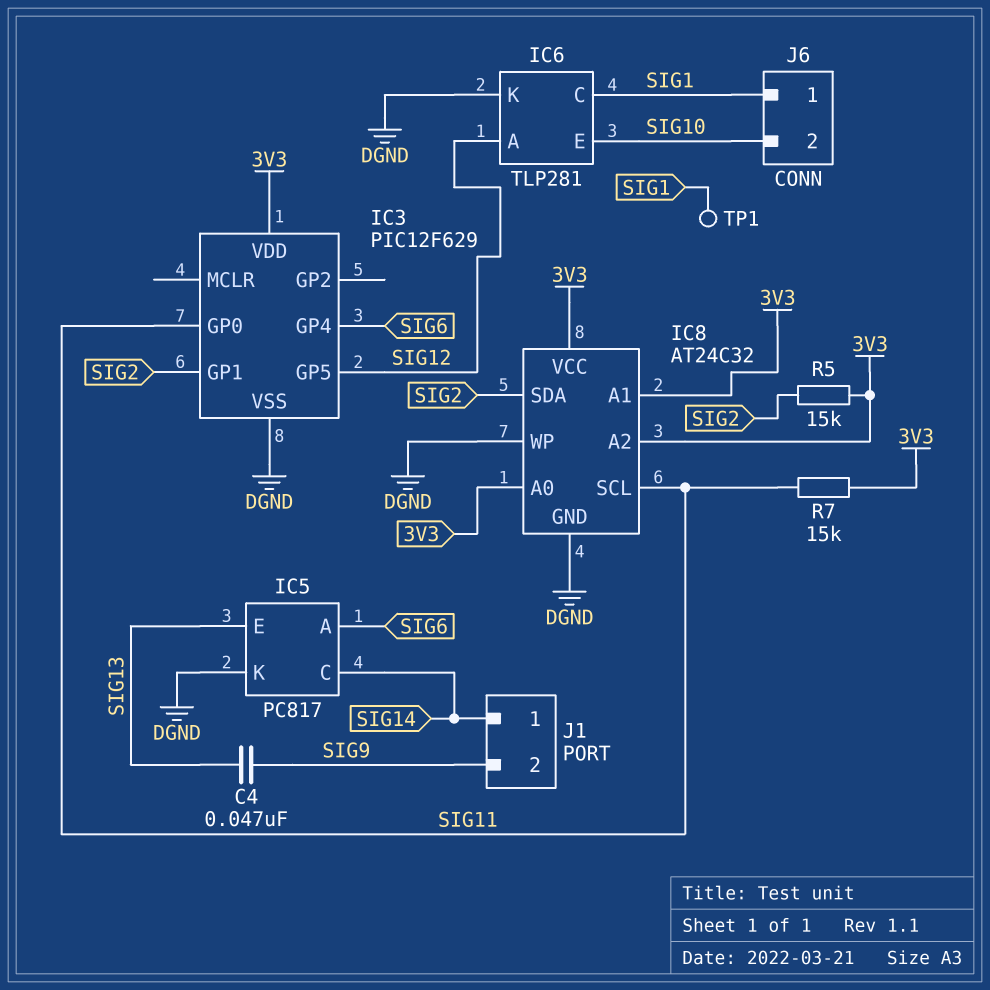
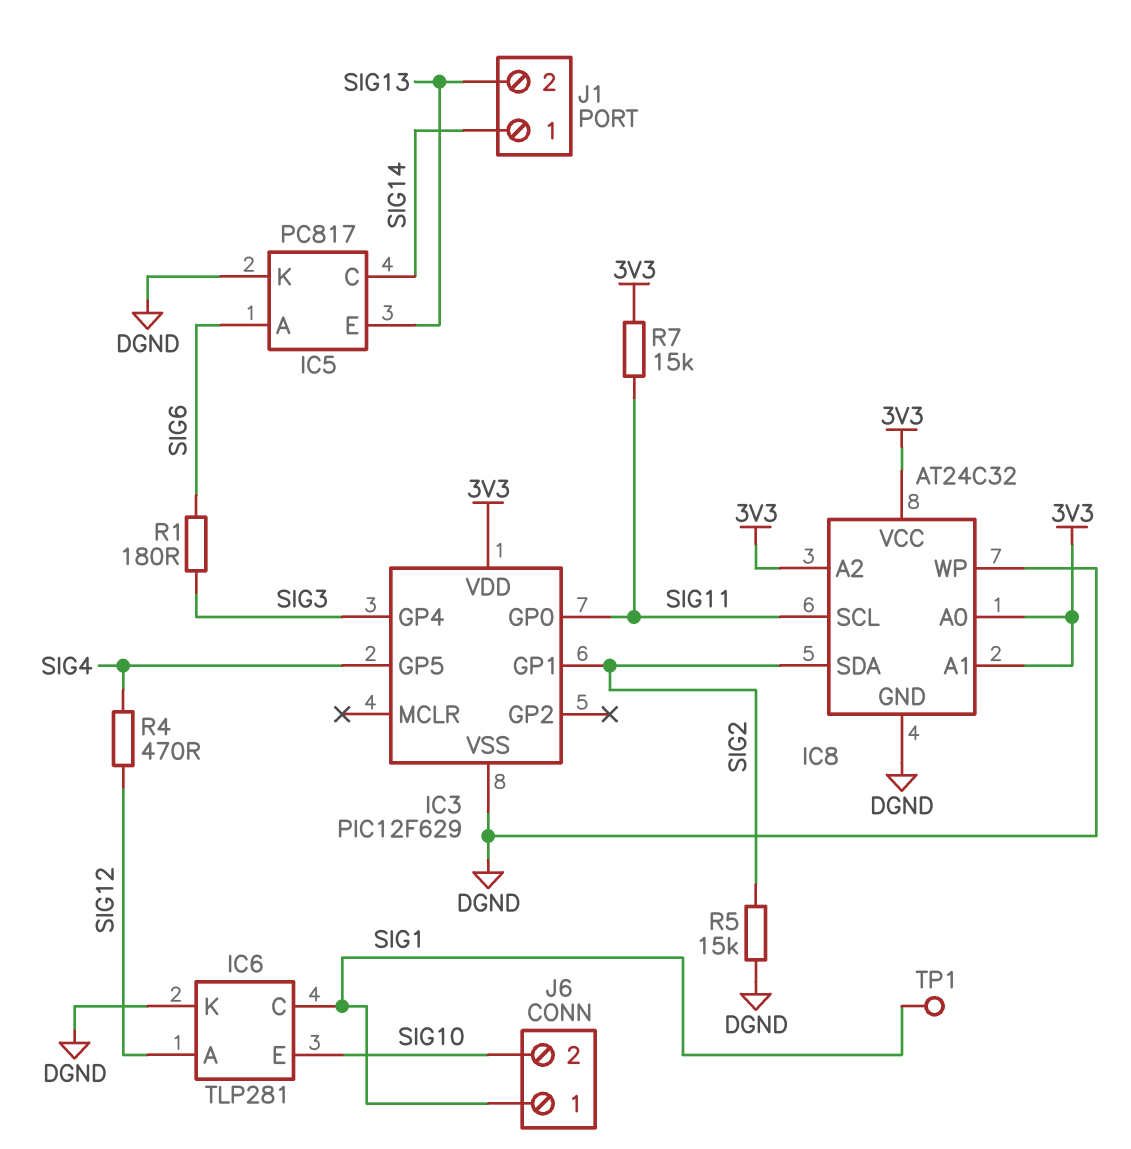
C4: 47nF (SIG9, SIG13) -> none
IC3 pin GP4: SIG6 -> SIG3
IC3 pin GP5: SIG12 -> SIG4
J1 pin 2: SIG9 -> SIG13
R1: none -> 180 (SIG3, SIG6)
R4: none -> 470 (SIG4, SIG12)
R5: 15k (3V3, SIG2) -> 15k (DGND, SIG2)

